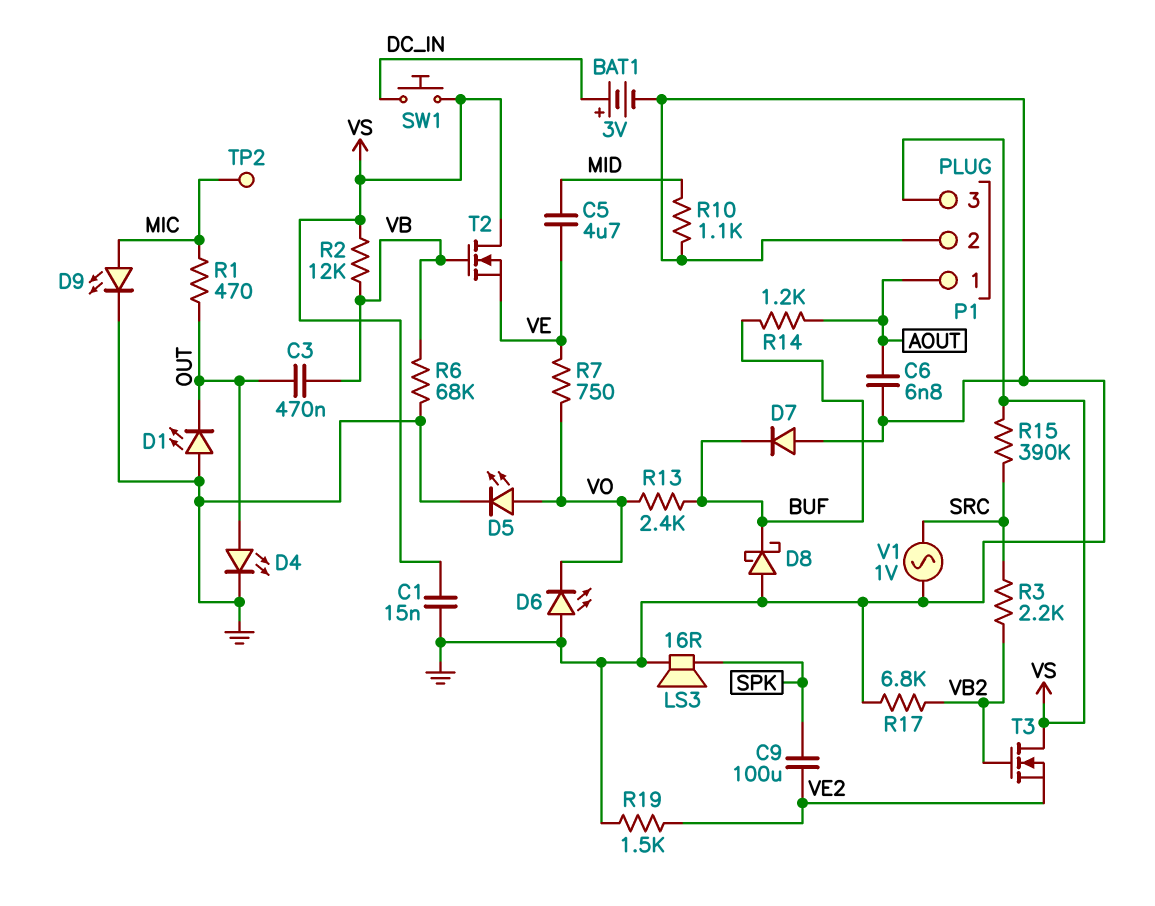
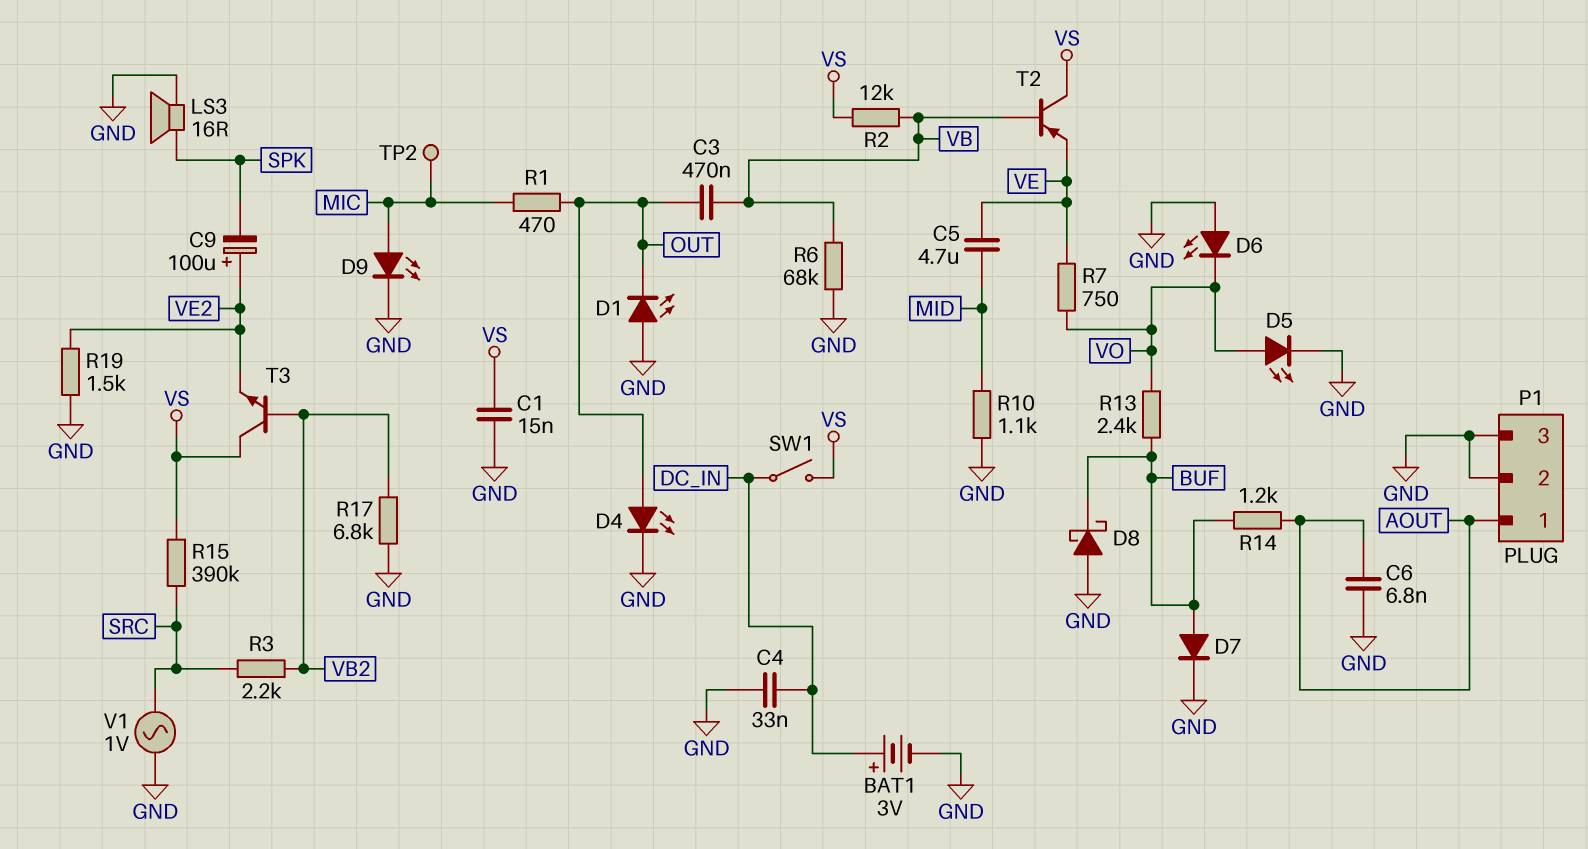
C4: none -> 33nF (DC_IN, GND)
C9: 100uF (SPK, VE2) -> 100uF (plus VE2, minus SPK)
D7: diode (A GND, K BUF) -> diode (A BUF, K GND)
P1 pin 3: VS -> GND
SW1: button (DC_IN, VS) -> switch (DC_IN, VS)
T2: NMOS (G VB, D VS, S VE) -> PNP (B VB, C VS, E VE)
T3: NMOS (G VB2, D VS, S VE2) -> NPN (B VB2, C VS, E VE2)

